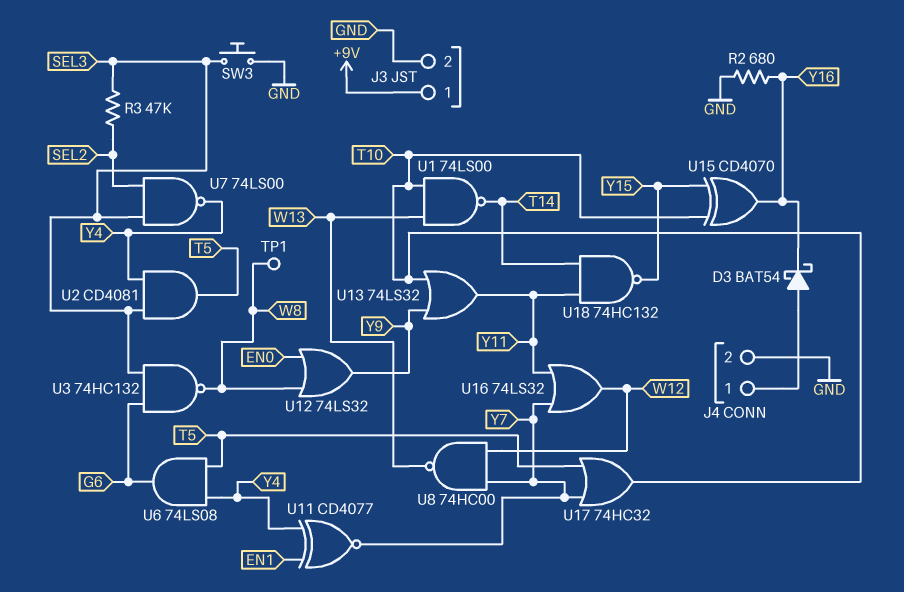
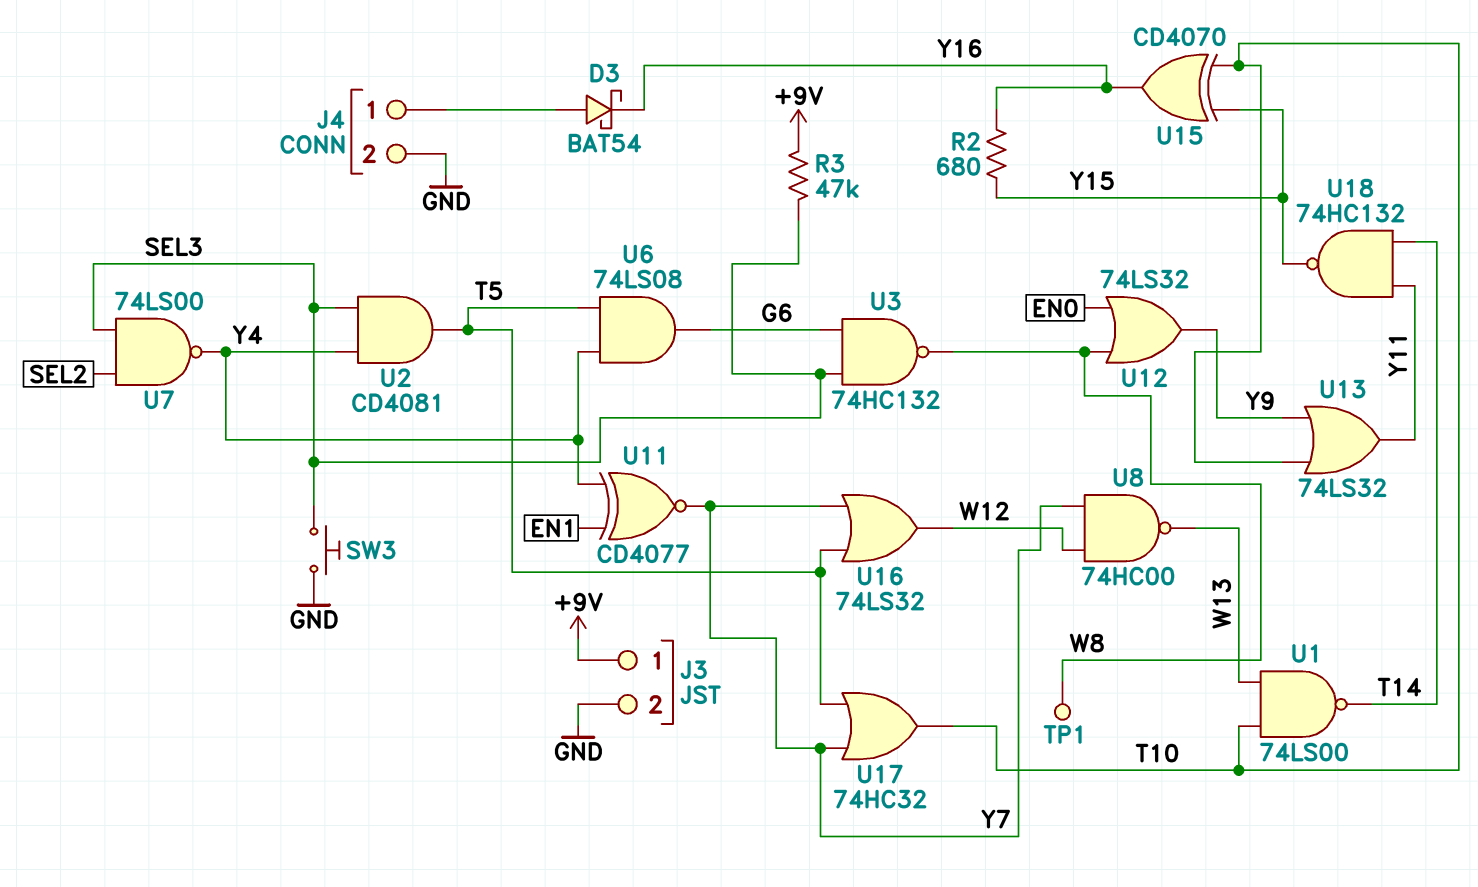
R2: 680 (GND, Y16) -> 680 (Y15, Y16)
R3: 47k (SEL2, SEL3) -> 47k (+9V, SEL3)
U16: OR 74LS32 (in Y7, in Y11, out W12) -> OR 74LS32 (in T5, in Y7, out W12)

